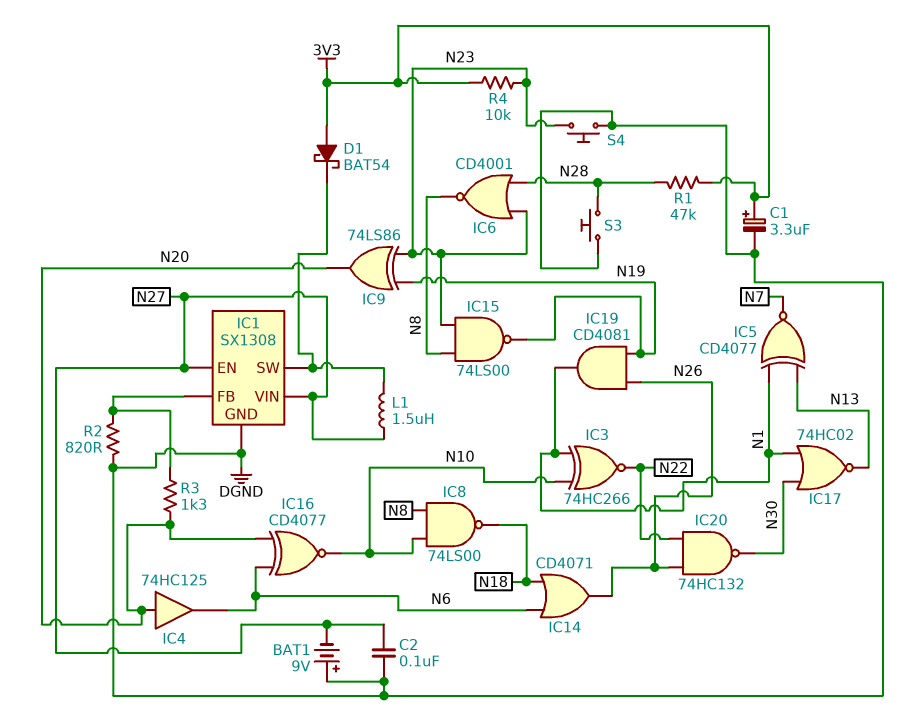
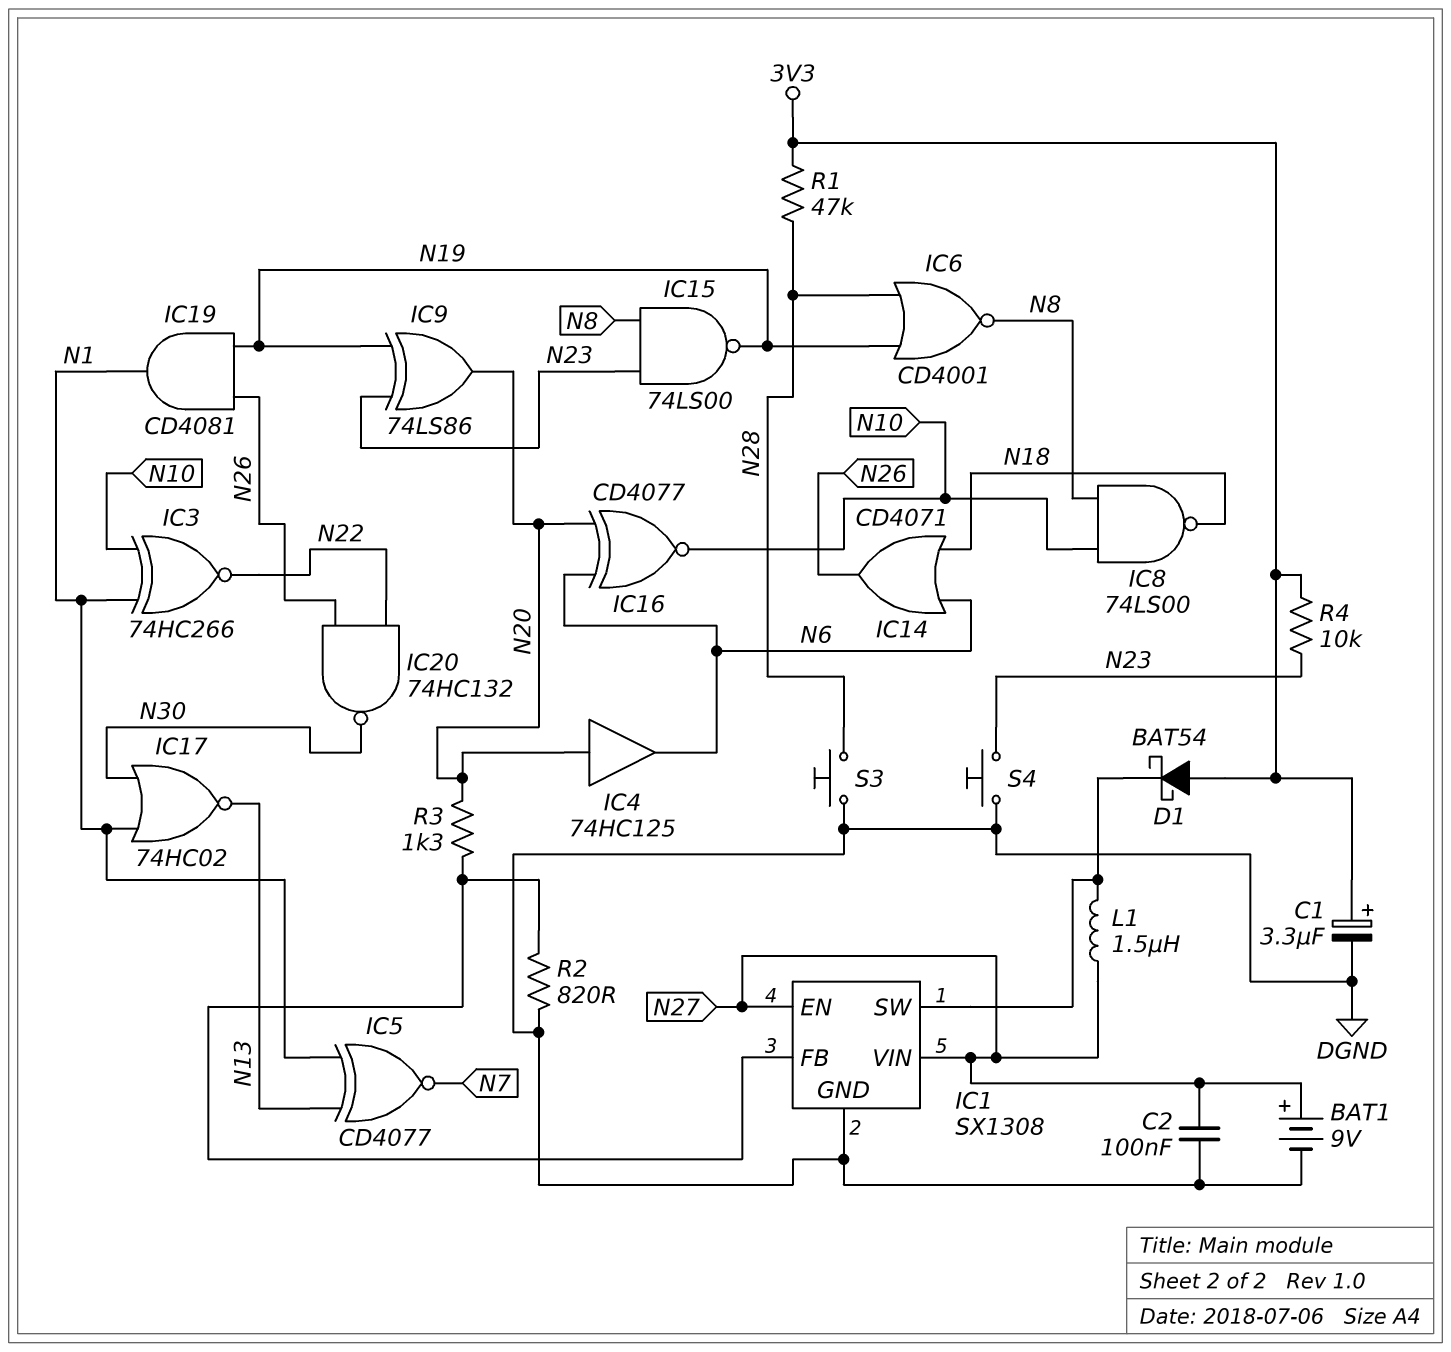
BAT1: 9V (plus DGND, minus N27) -> 9V (plus N27, minus DGND)
IC6: NOR CD4001 (in N23, in N28, out N8) -> NOR CD4001 (in N19, in N28, out N8)

